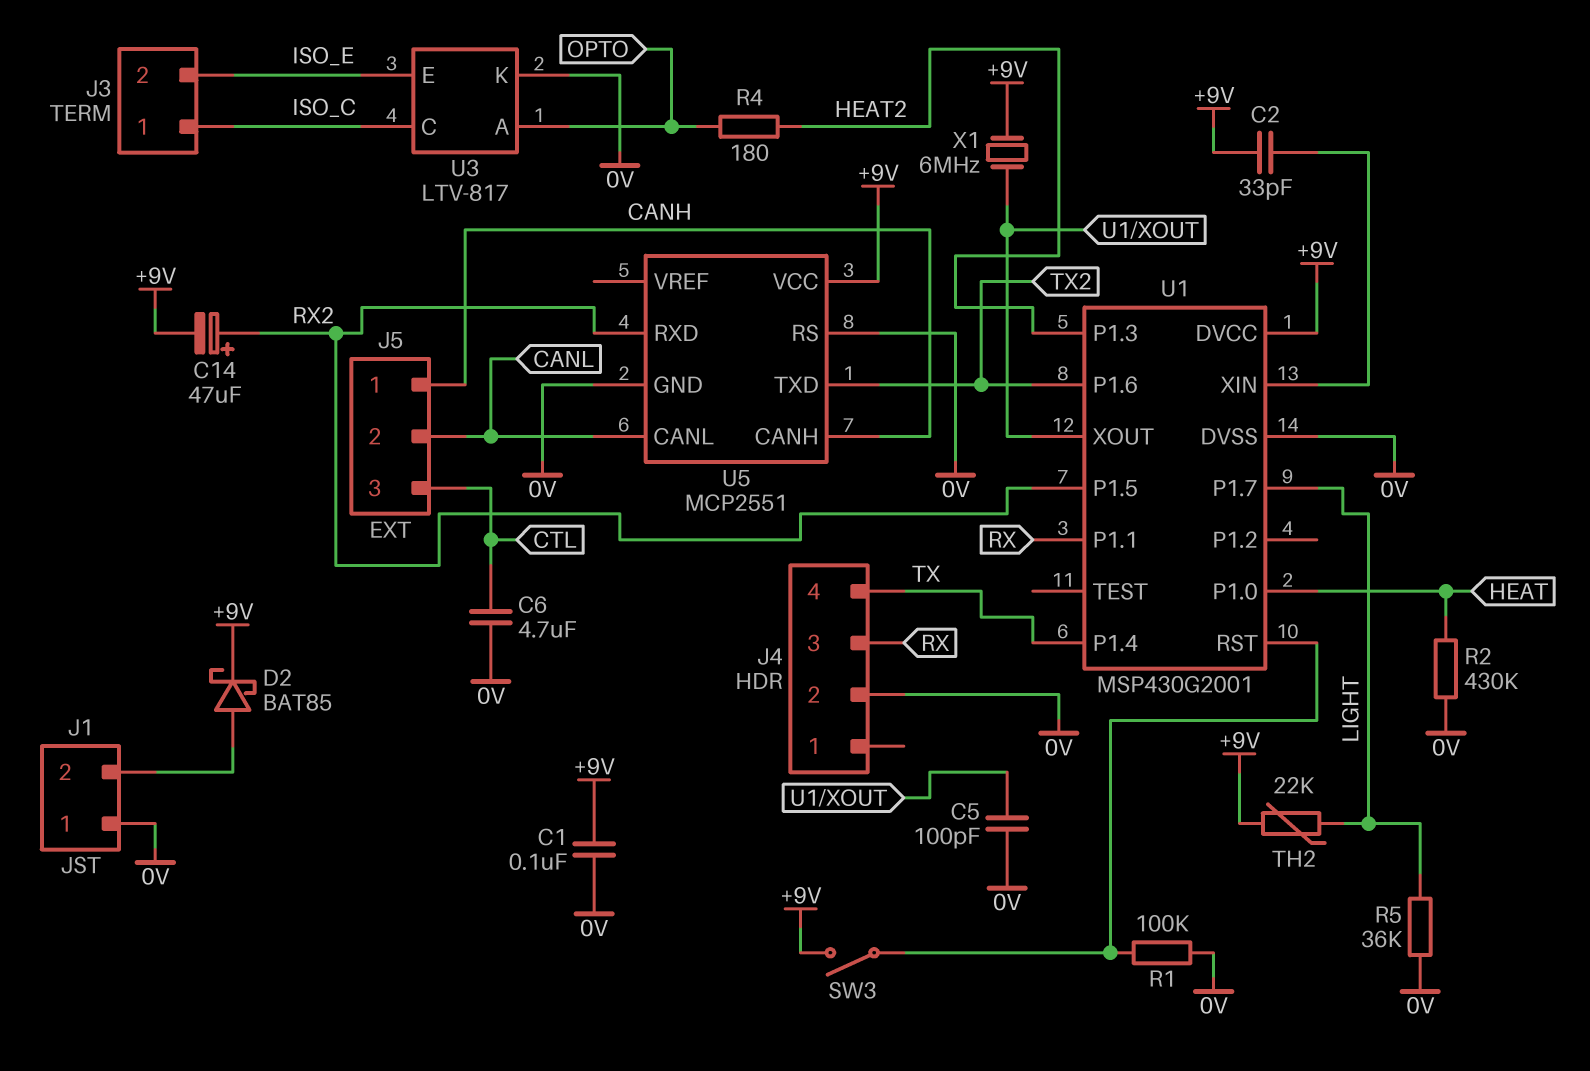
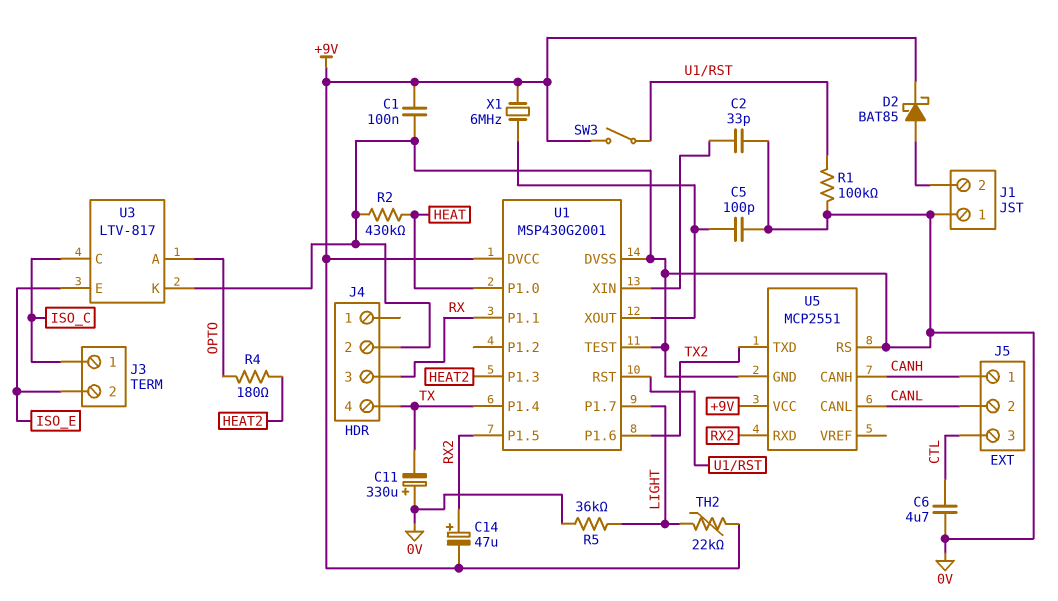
C2: 33pF (+9V, U1/XIN) -> 33pF (0V, U1/XIN)
C11: none -> 330uF (plus 0V, minus TX)
U1 pin TEST: none -> 0V

